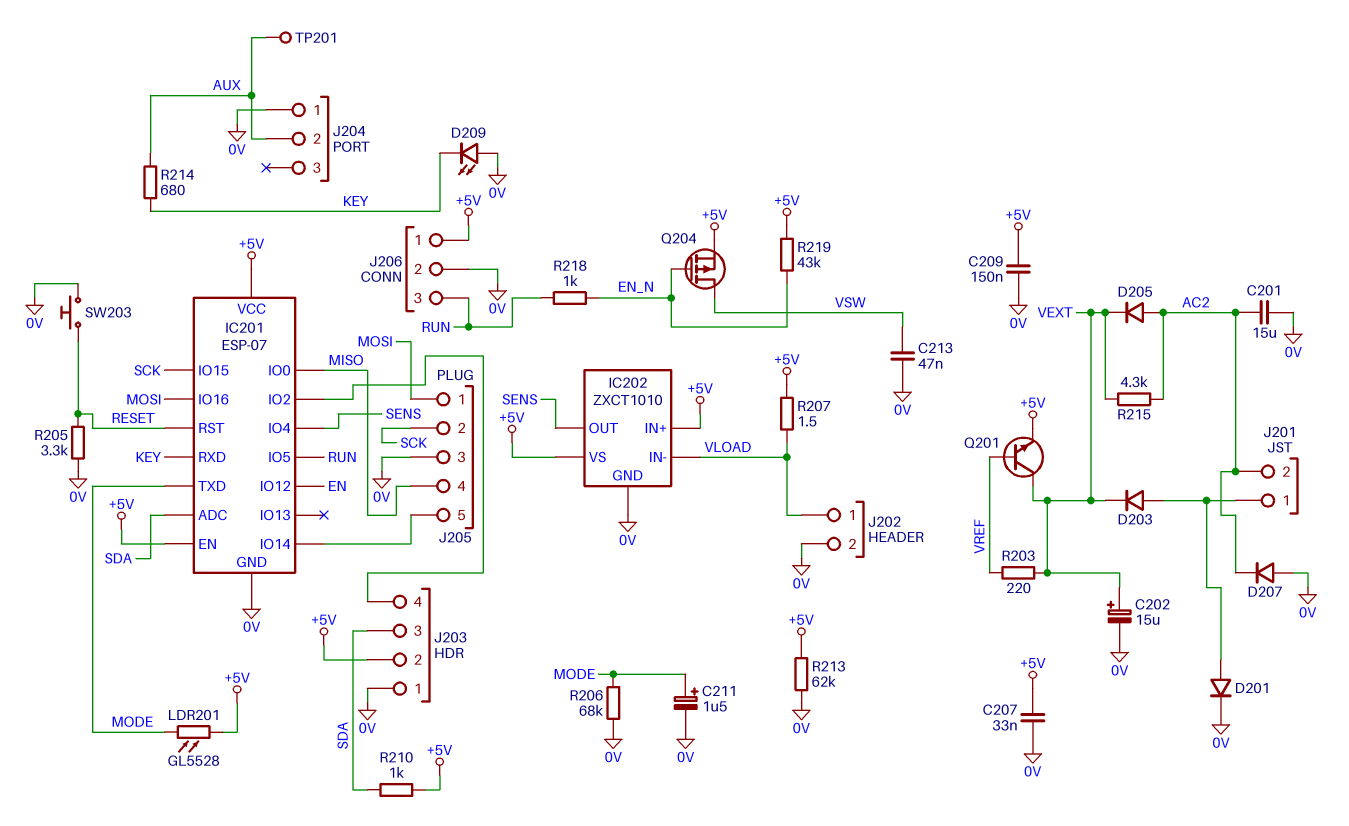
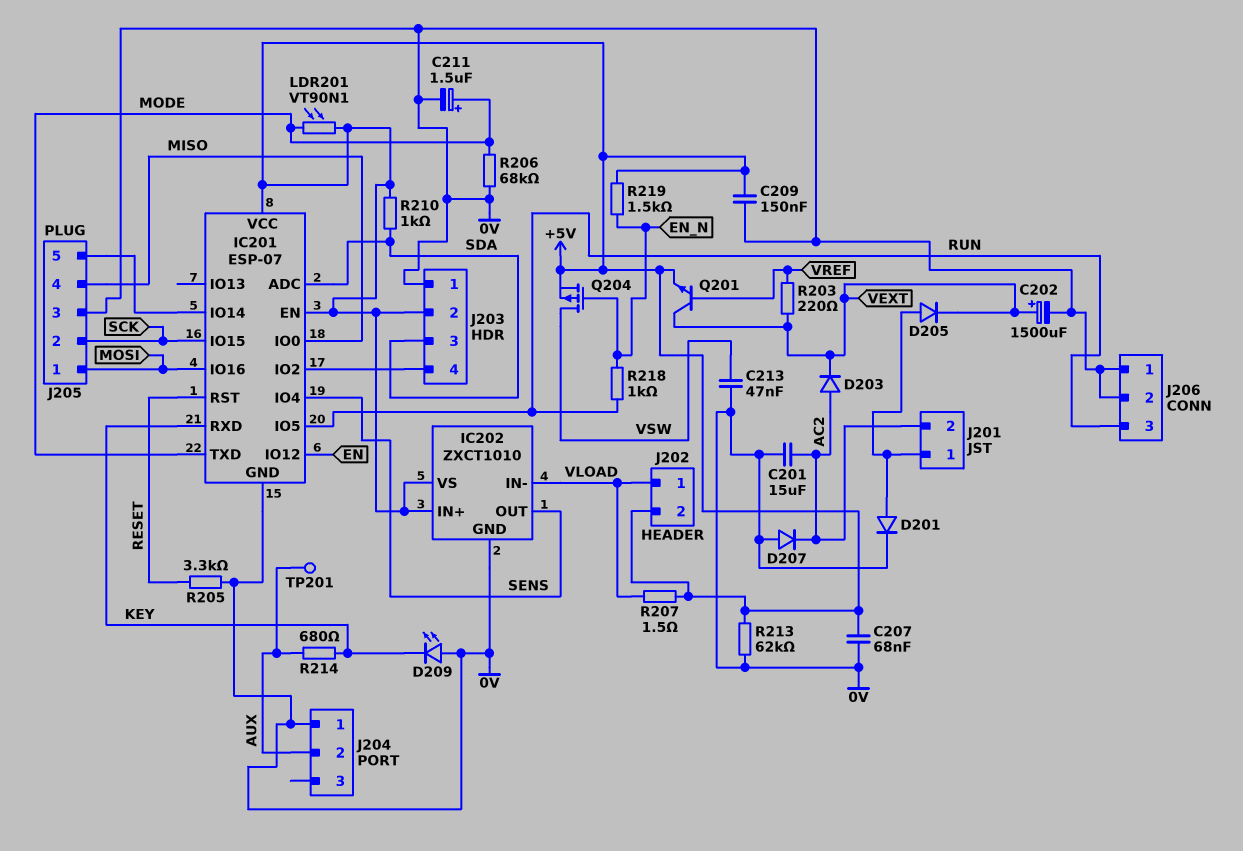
C202: 15uF (plus VEXT, minus 0V) -> 1500uF (plus VEXT, minus 0V)
C207: 33nF (+5V, 0V) -> 68nF (+5V, 0V)
D203: diode (A J201/1, K VEXT) -> diode (A AC2, K VEXT)
D205: diode (A AC2, K VEXT) -> diode (A J201/1, K VEXT)
J202 pin 2: 0V -> +5V
J206 pin 1: +5V -> 0V
LDR201: GL5528 (+5V, MODE) -> VT90N1 (+5V, MODE)
R215: 4.3k (AC2, VEXT) -> none
R219: 43k (+5V, EN_N) -> 1.5k (+5V, EN_N)
SW203: button (0V, RESET) -> none

